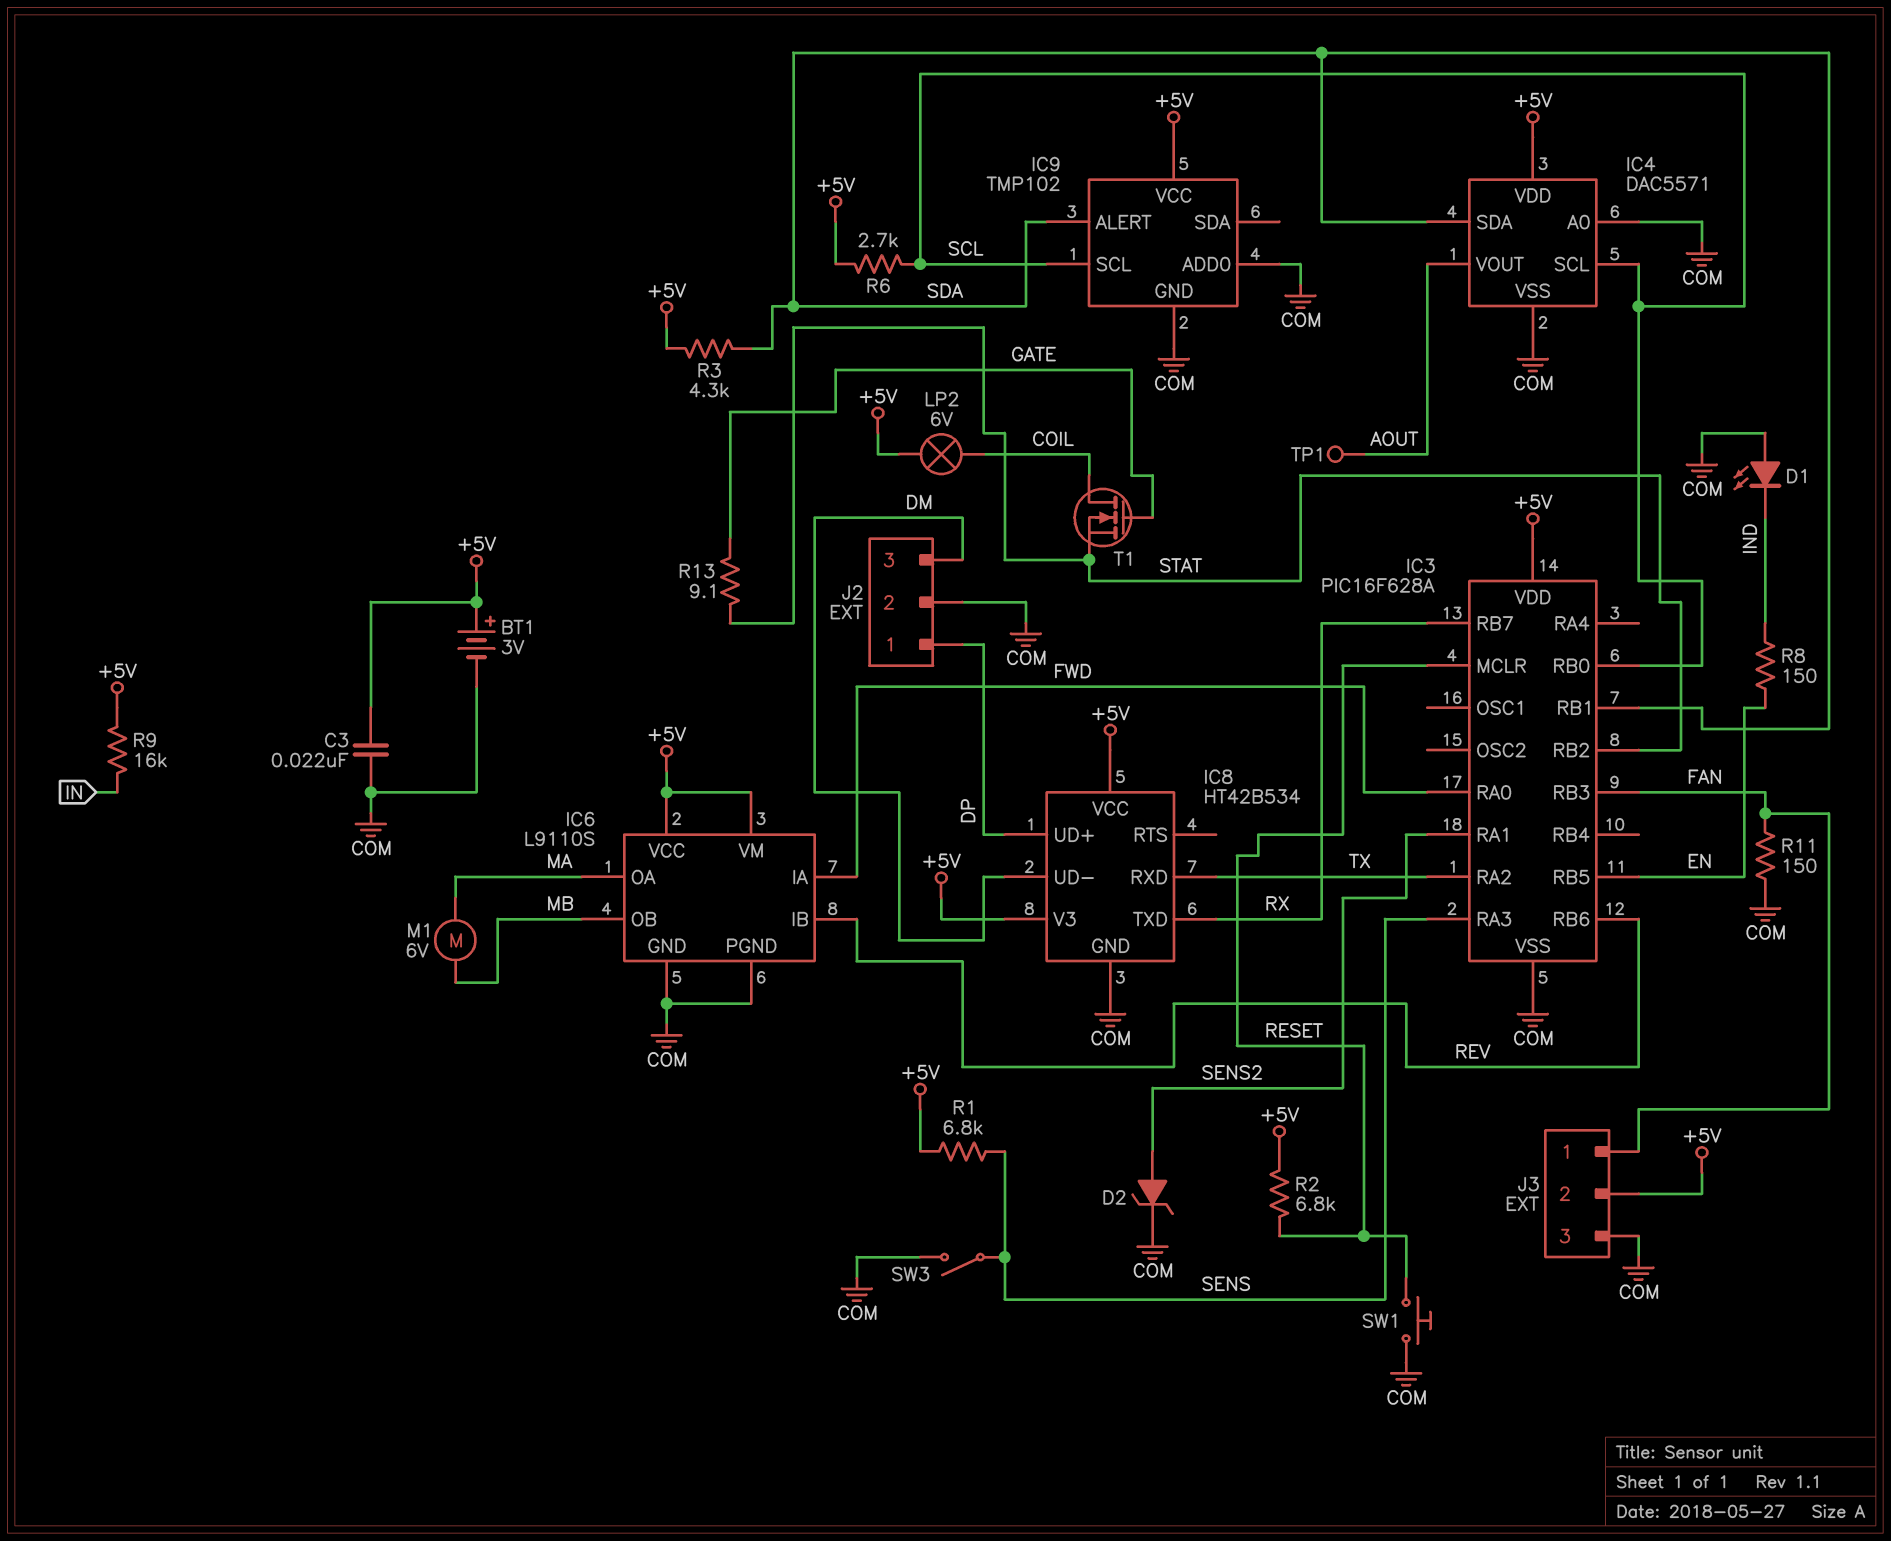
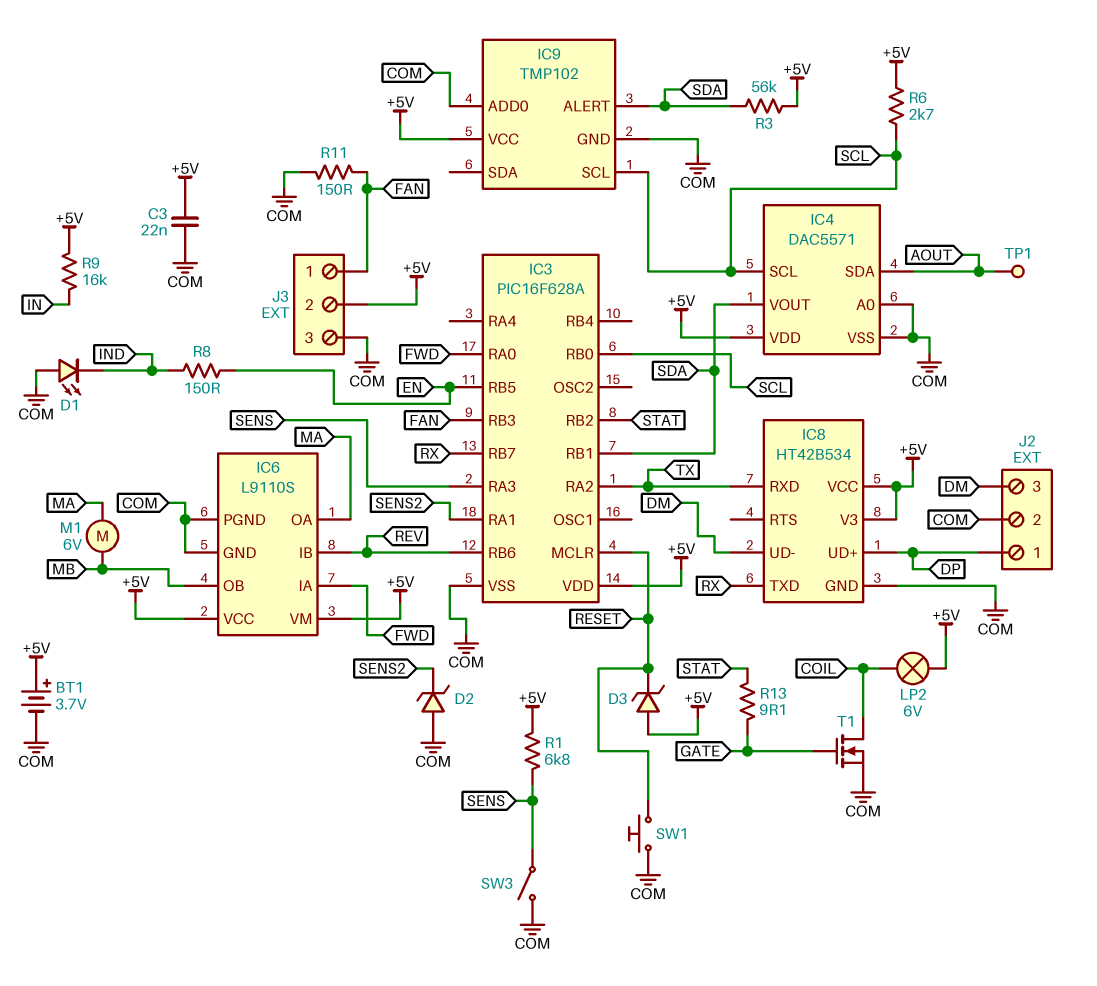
BT1: 3V (plus +5V, minus COM) -> 3.7V (plus +5V, minus COM)
D2: zener (A SENS2, K COM) -> zener (A COM, K SENS2)
D3: none -> zener (A +5V, K RESET)
IC4 pin SDA: SDA -> AOUT
IC4 pin VOUT: AOUT -> SDA
R2: 6.8k (+5V, RESET) -> none
R3: 4.3k (+5V, SDA) -> 56k (+5V, SDA)
T1: NMOS (G GATE, D COIL, S STAT) -> NMOS (G GATE, D COIL, S COM)

